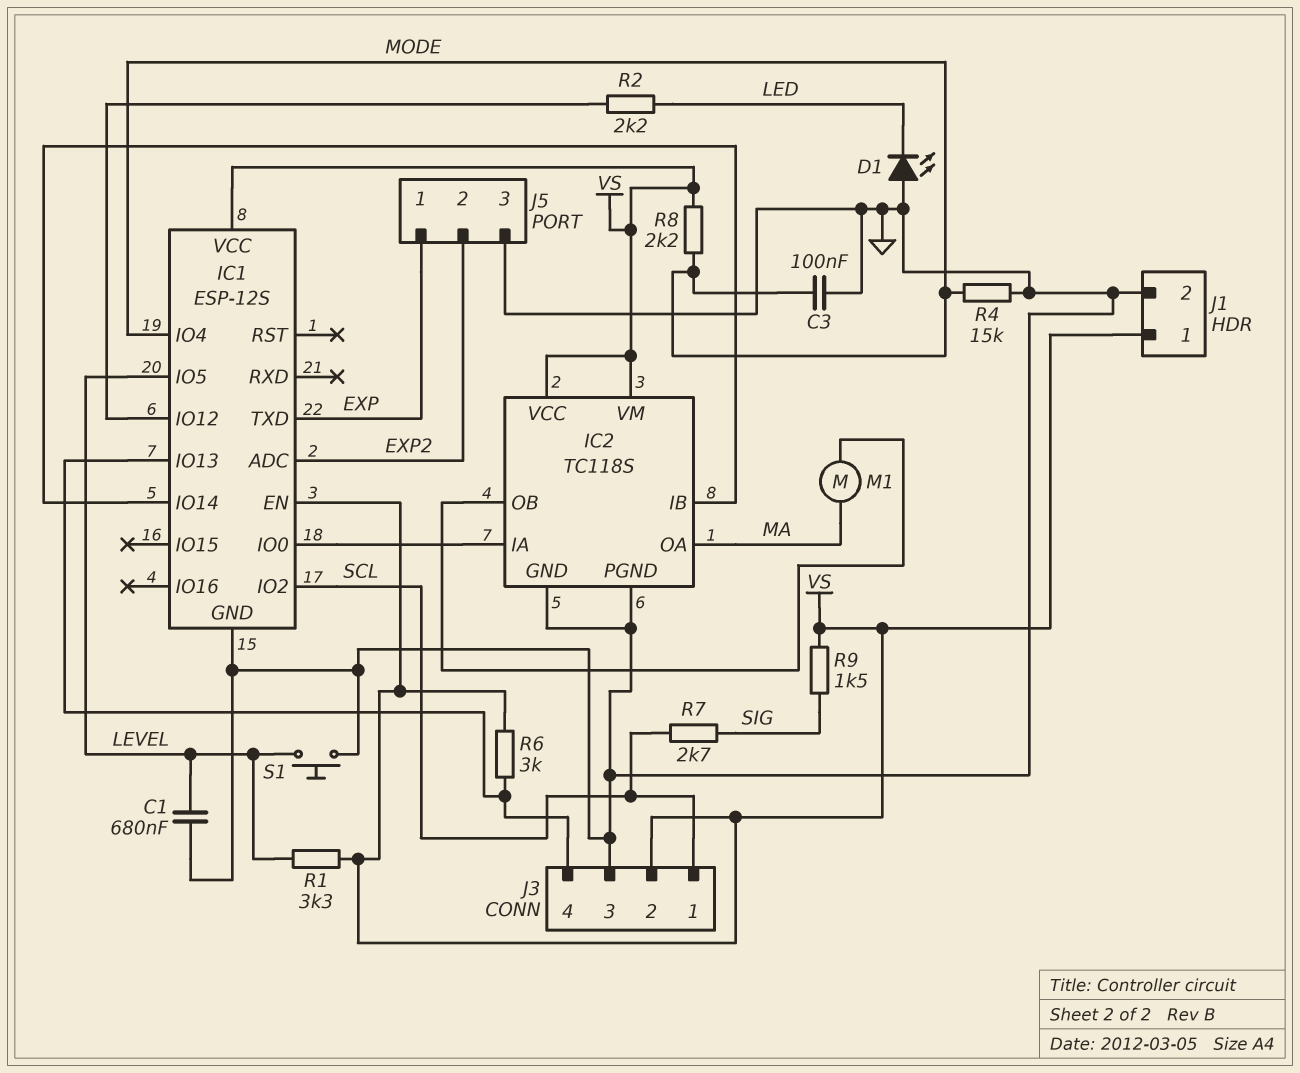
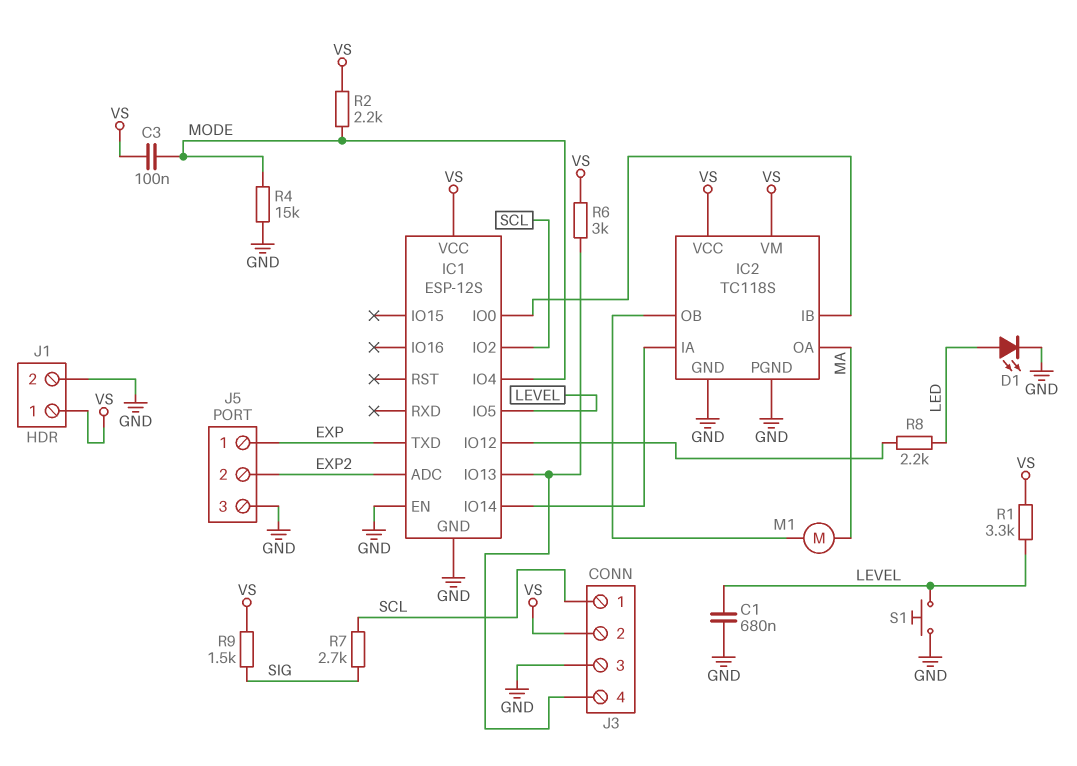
C3: 100nF (GND, MODE) -> 100nF (MODE, VS)
D1: LED (A GND, K LED) -> LED (A LED, K GND)
IC1 pin EN: VS -> GND
IC2 pin IA: IC1/IO0 -> IC1/IO14
IC2 pin IB: IC1/IO14 -> IC1/IO0
R2: 2.2k (IC1/IO12, LED) -> 2.2k (MODE, VS)
R8: 2.2k (MODE, VS) -> 2.2k (IC1/IO12, LED)

